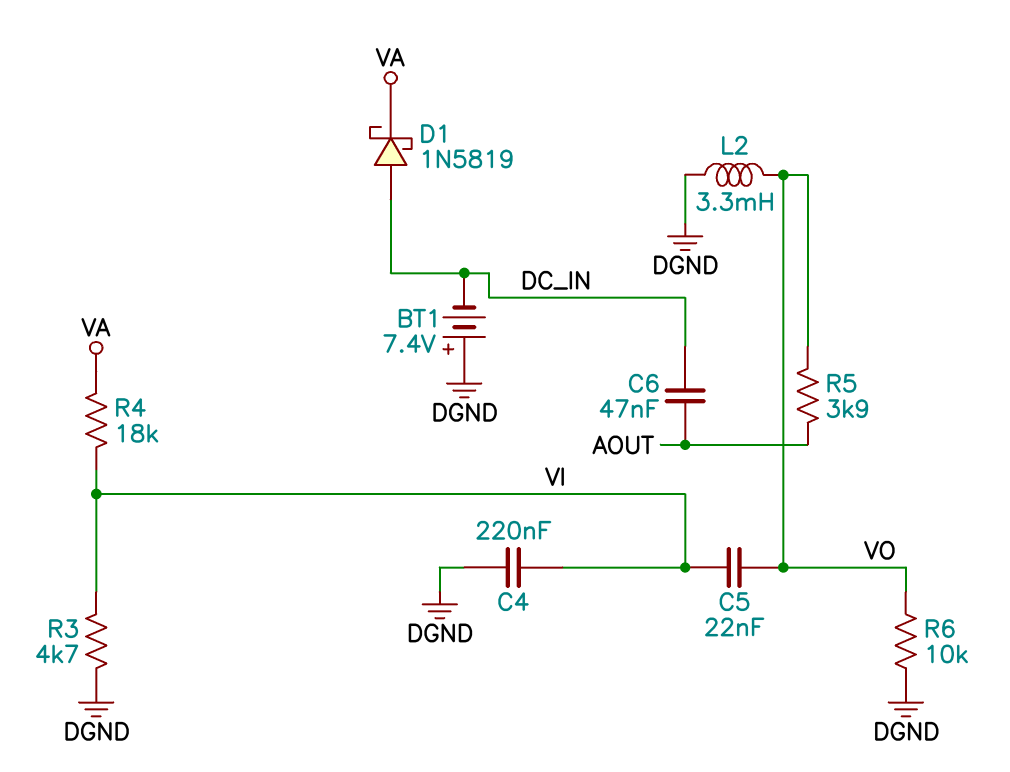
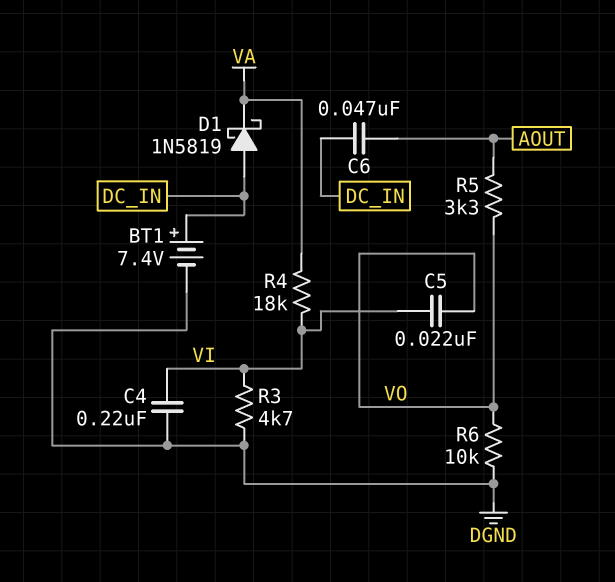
BT1: 7.4V (plus DGND, minus DC_IN) -> 7.4V (plus DC_IN, minus DGND)
L2: 3.3mH (DGND, VO) -> none
R5: 3.9k (AOUT, VO) -> 3.3k (AOUT, VO)

